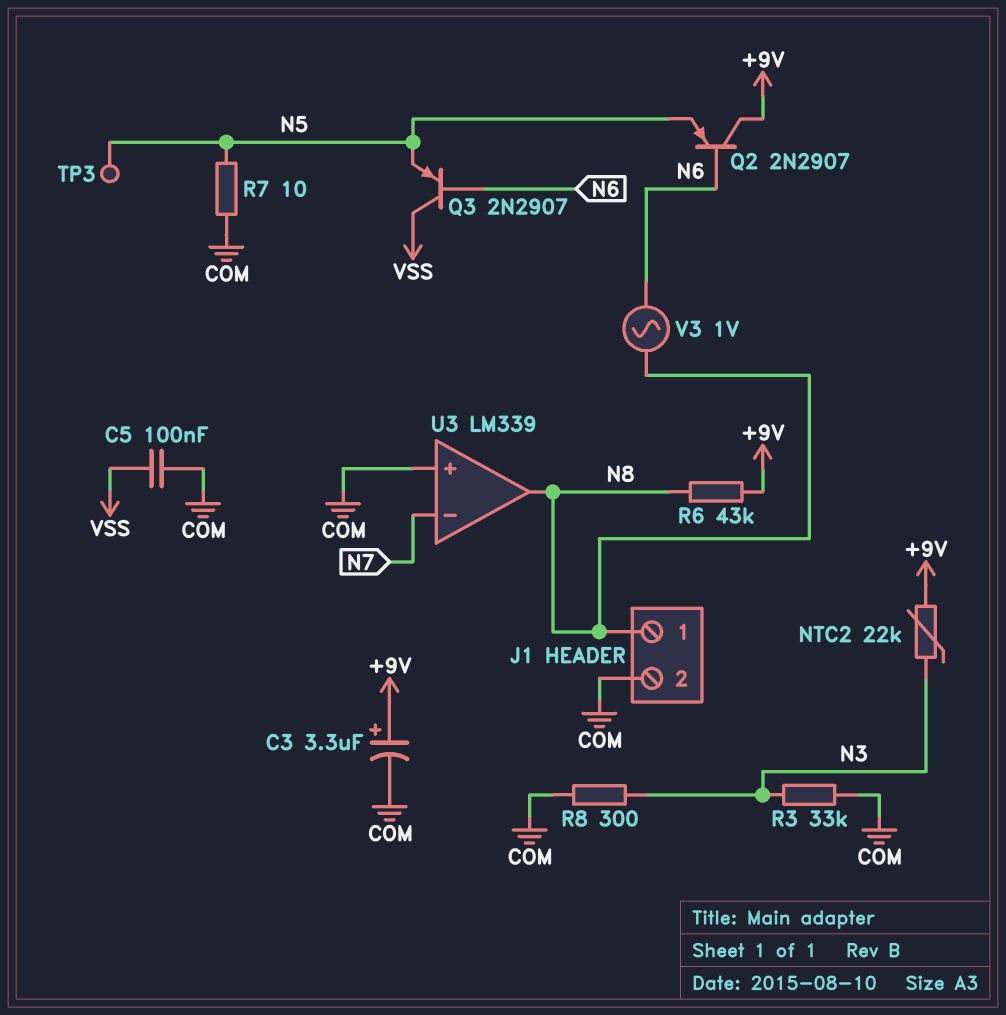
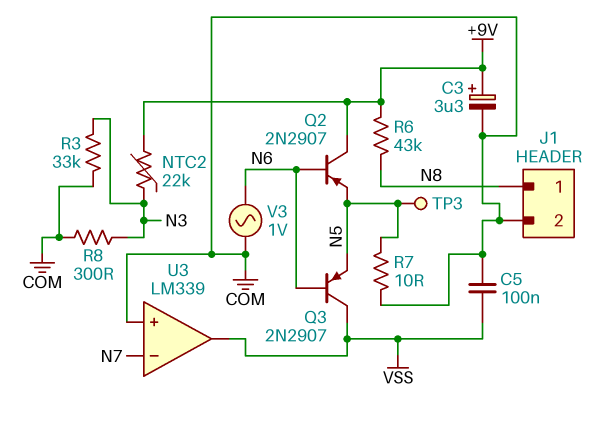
U3 pin out: N8 -> VSS
V3: AC 1V (N6, N8) -> AC 1V (COM, N6)

